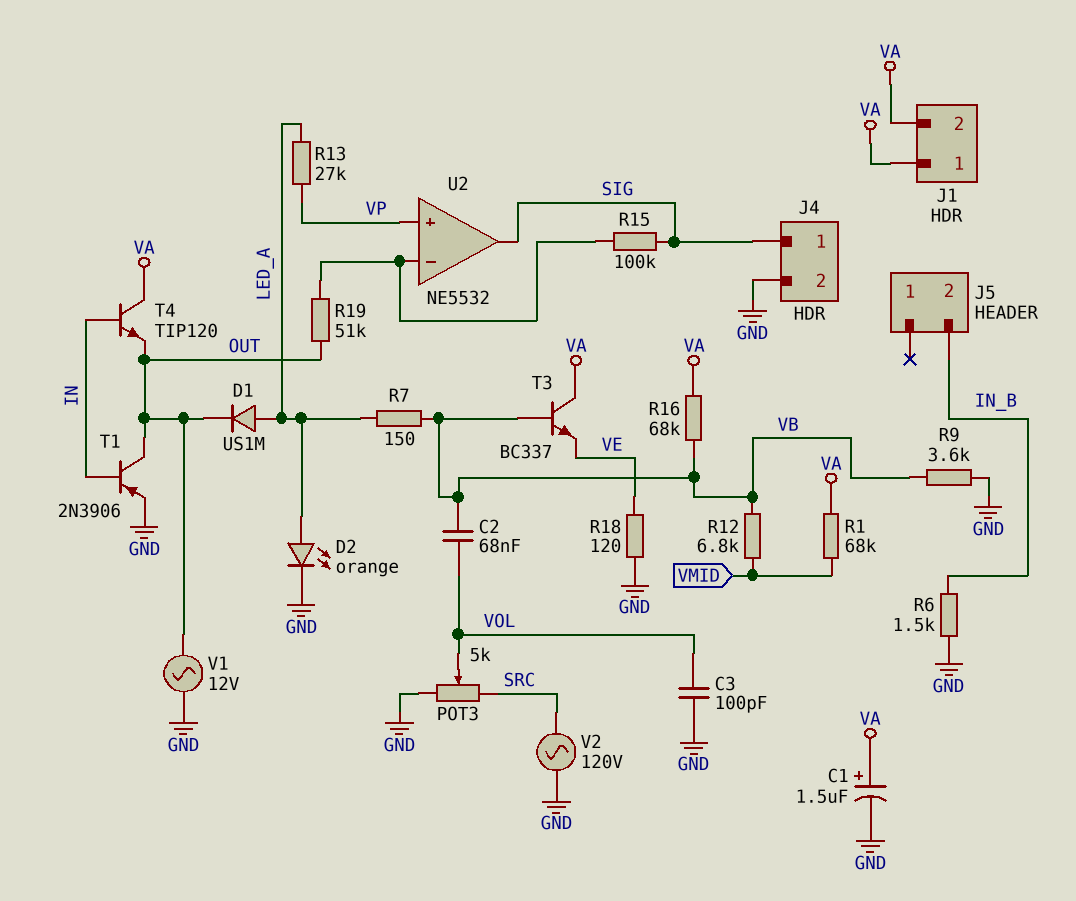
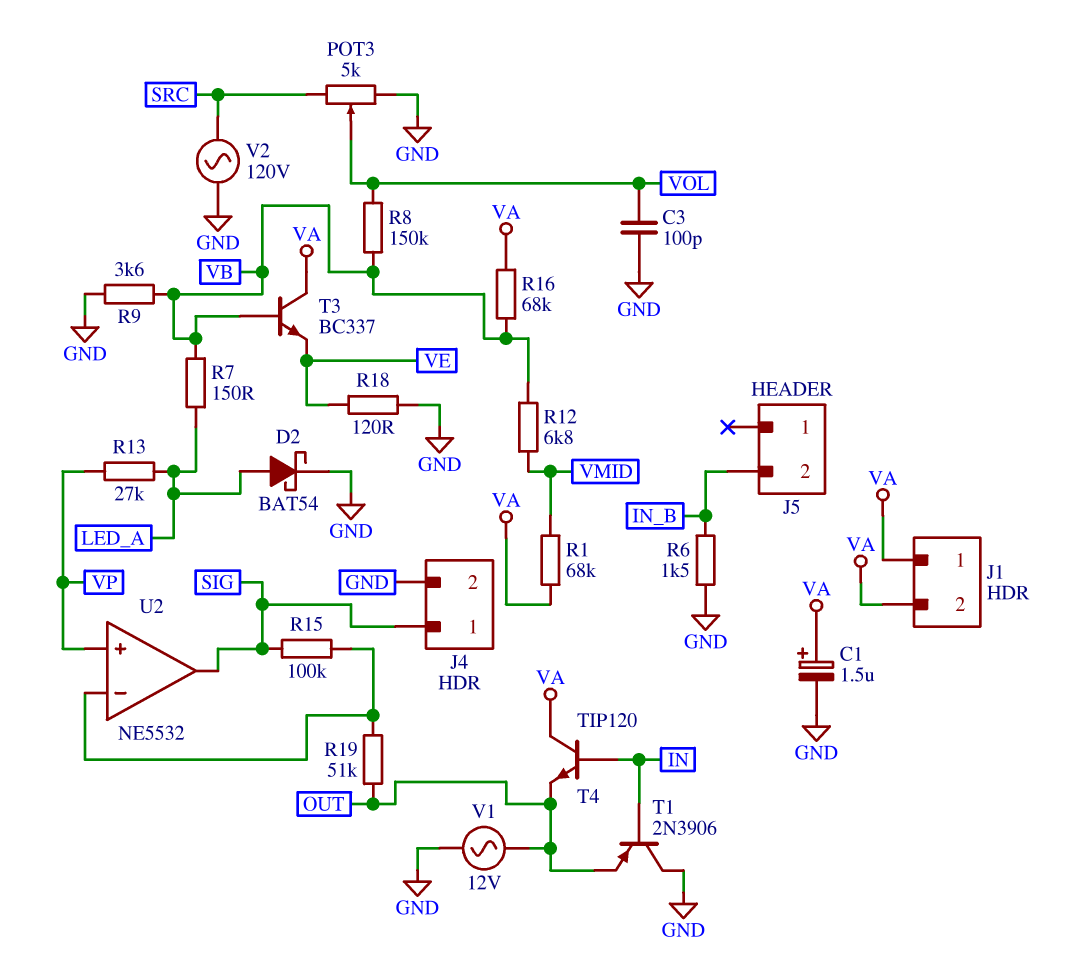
C2: 68nF (VB, VOL) -> none
D1: diode US1M (A LED_A, K OUT) -> none
D2: LED orange (A LED_A, K GND) -> schottky BAT54 (A LED_A, K GND)
R8: none -> 150k (VB, VOL)
T1: PNP 2N3906 (B IN, C OUT, E GND) -> PNP 2N3906 (B IN, C GND, E OUT)

